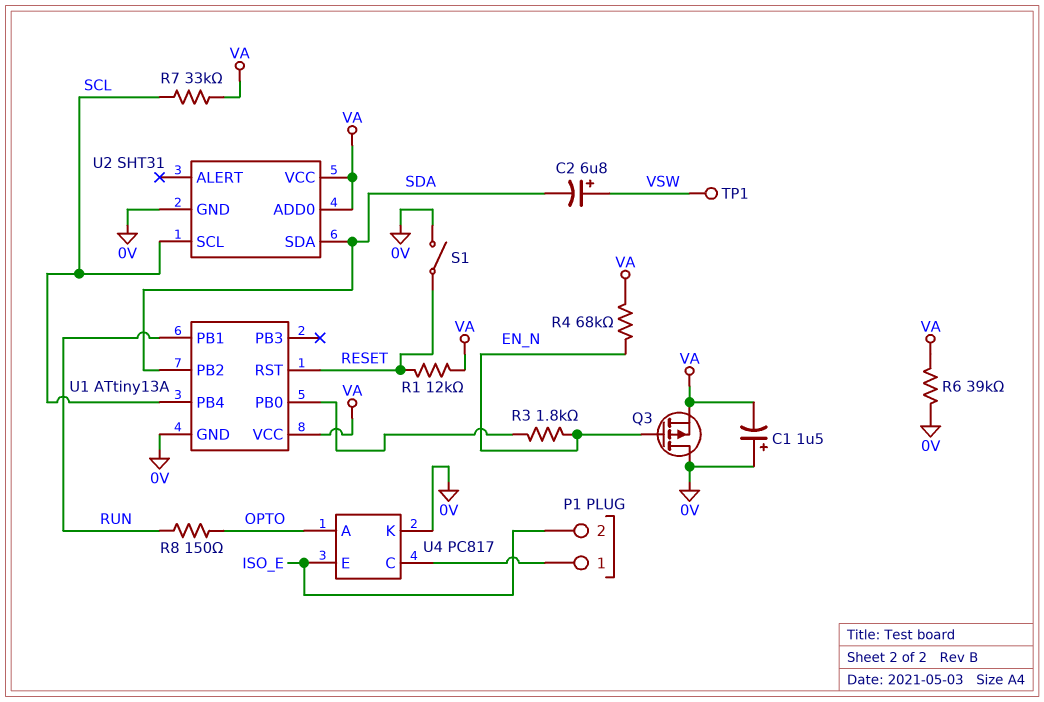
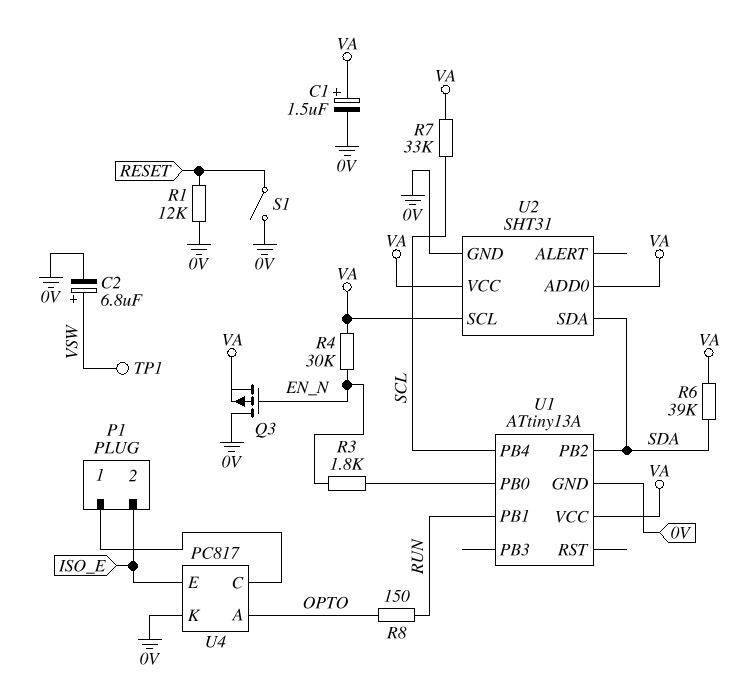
C1: 1.5uF (plus 0V, minus VA) -> 1.5uF (plus VA, minus 0V)
C2: 6.8uF (plus VSW, minus SDA) -> 6.8uF (plus VSW, minus 0V)
R1: 12k (RESET, VA) -> 12k (0V, RESET)
R4: 68k (EN_N, VA) -> 30k (EN_N, VA)
R6: 39k (0V, VA) -> 39k (SDA, VA)
U1 pin RST: RESET -> none
U2 pin SCL: SCL -> VA

